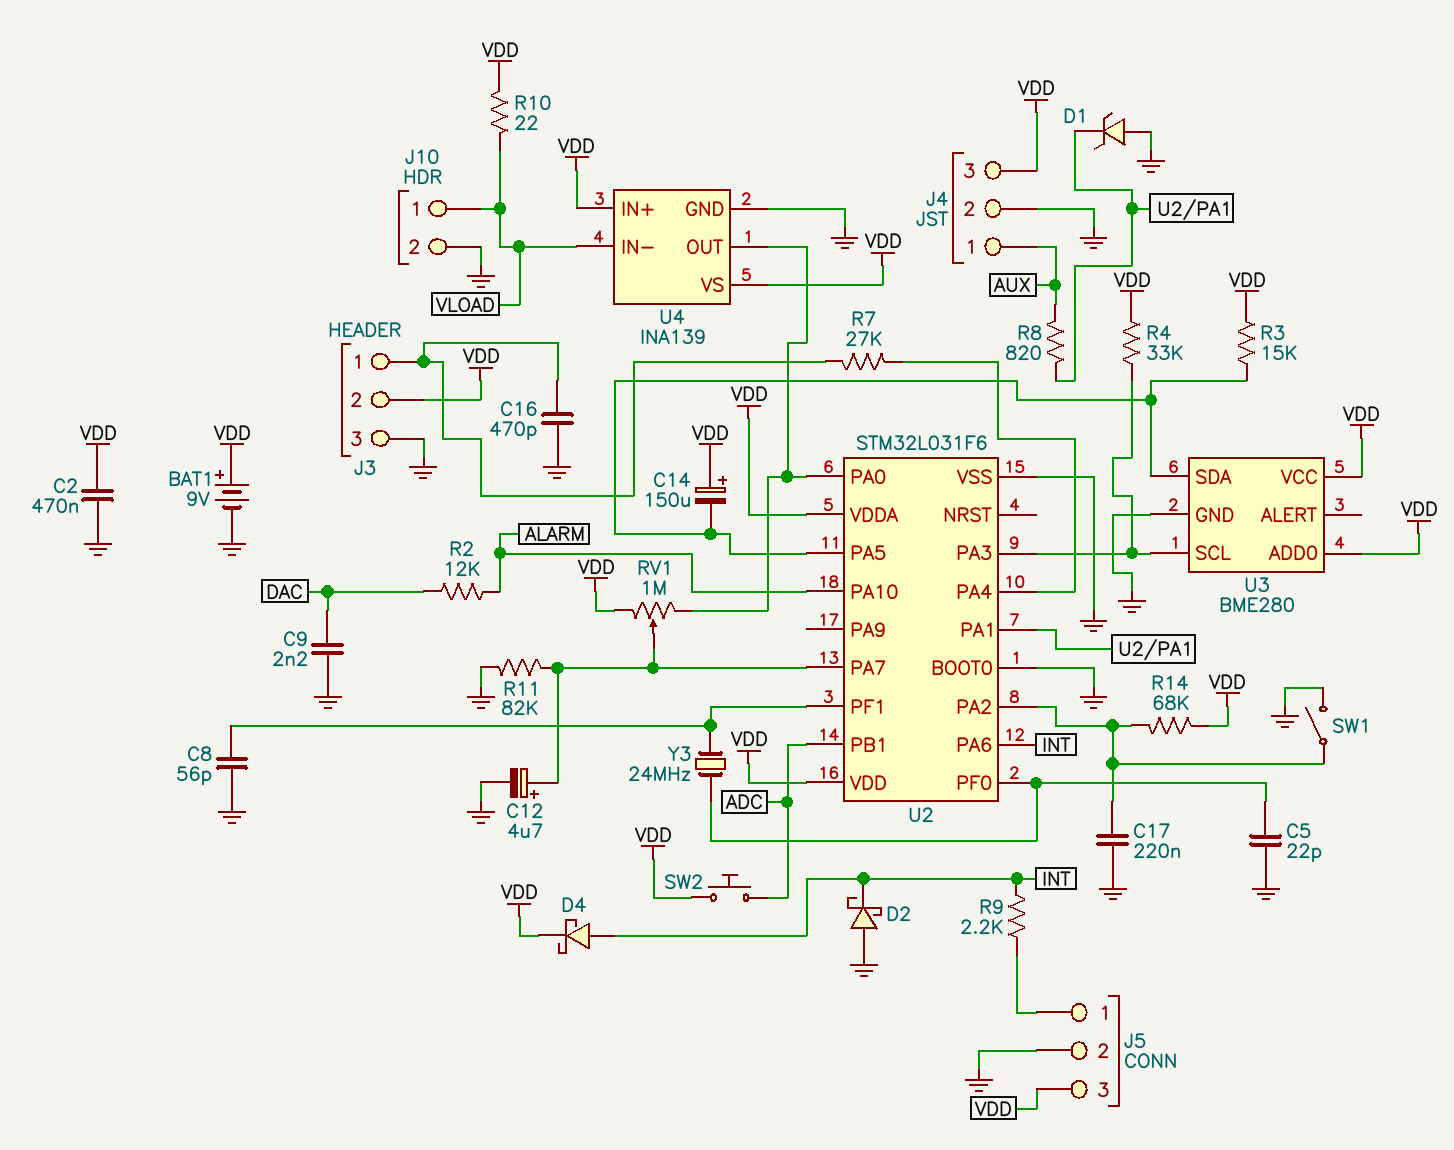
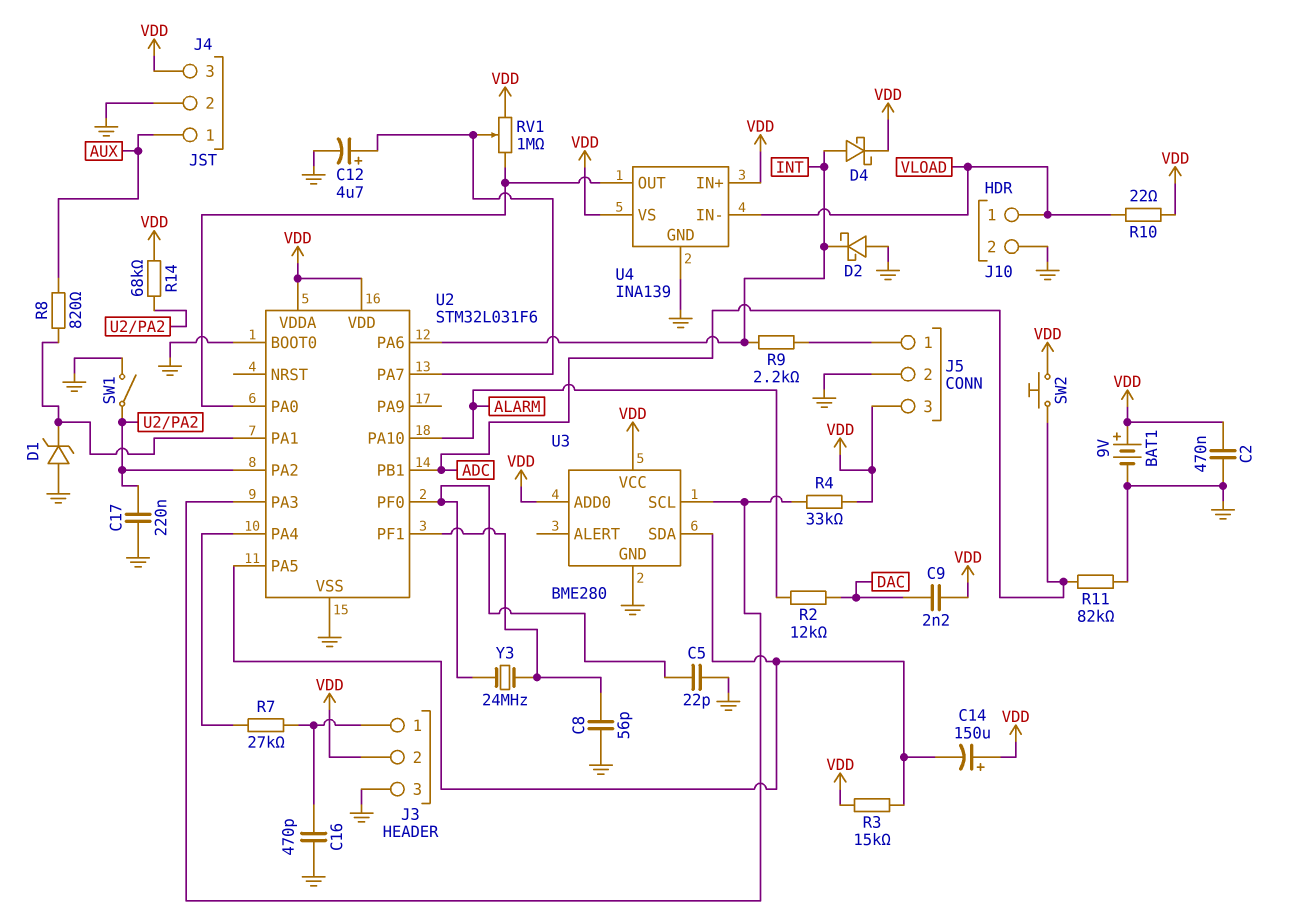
C9: 2.2nF (DAC, GND) -> 2.2nF (DAC, VDD)
R11: 82k (GND, U2/PA7) -> 82k (ADC, GND)

